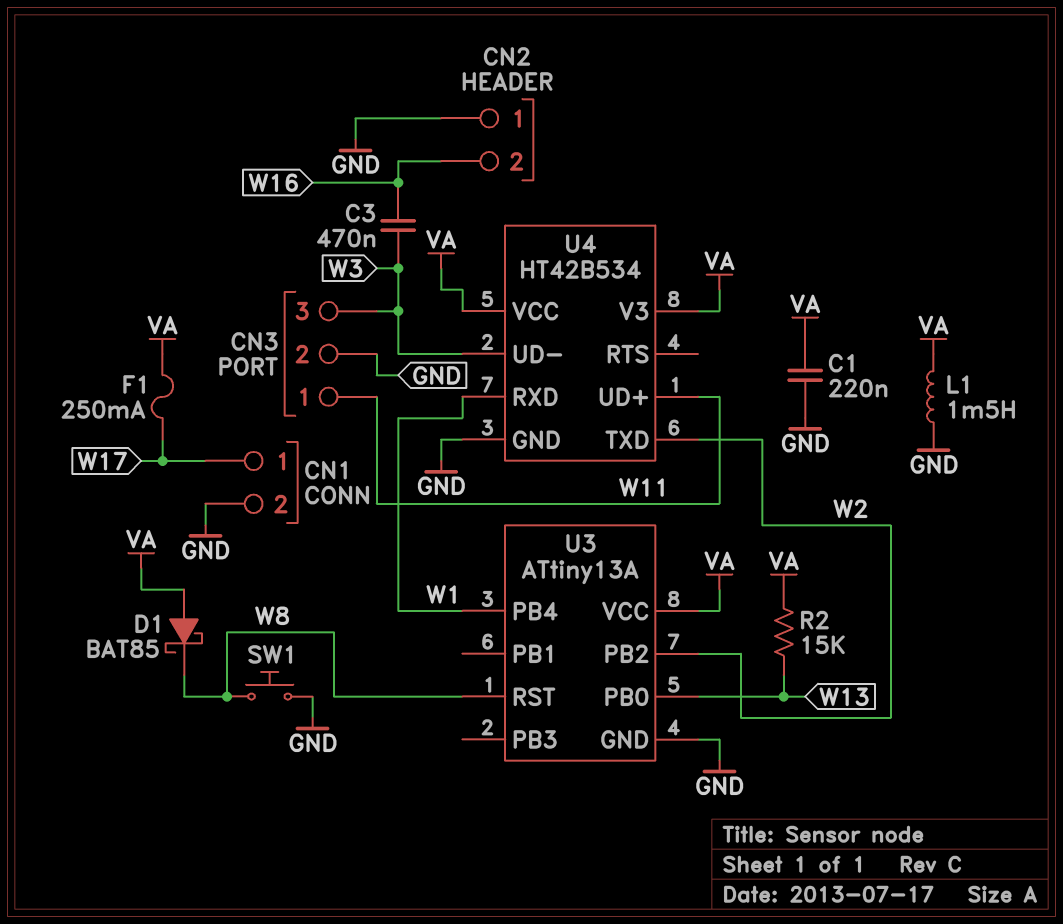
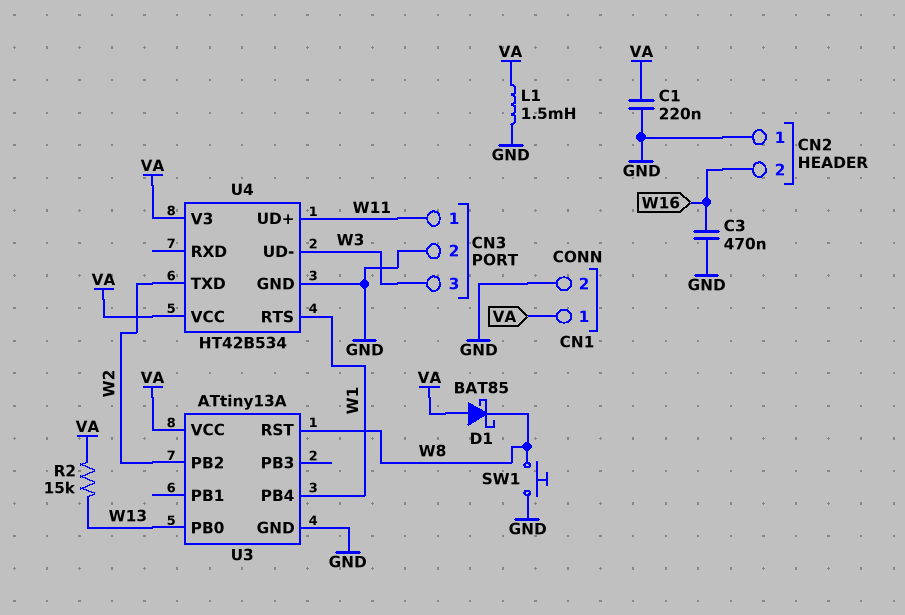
C3: 470nF (W3, W16) -> 470nF (GND, W16)
CN1 pin 1: W17 -> VA
F1: 250mA (VA, W17) -> none
U4 pin RTS: none -> W1
U4 pin RXD: W1 -> none

